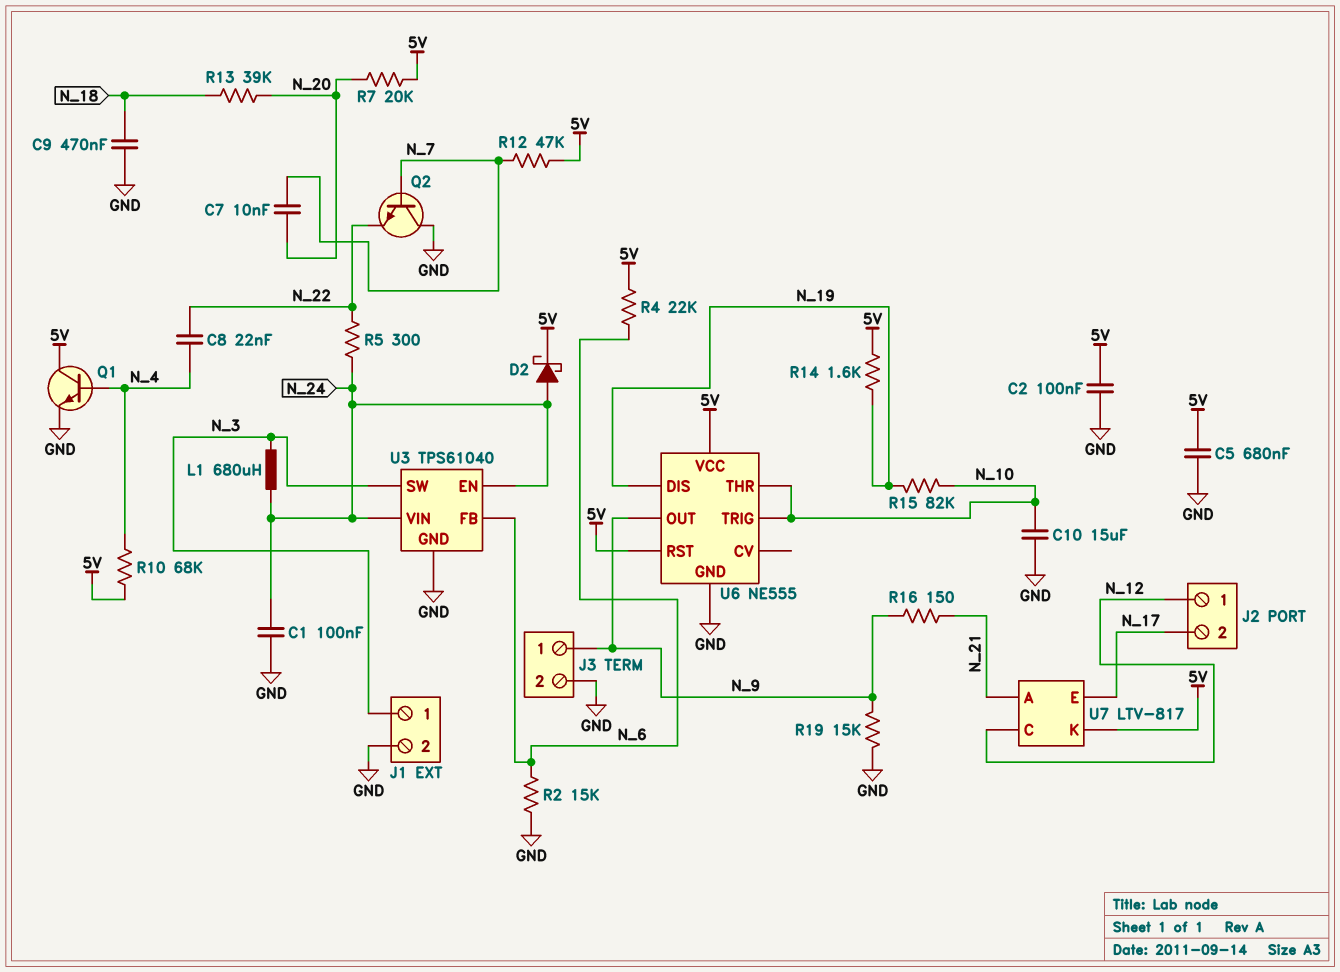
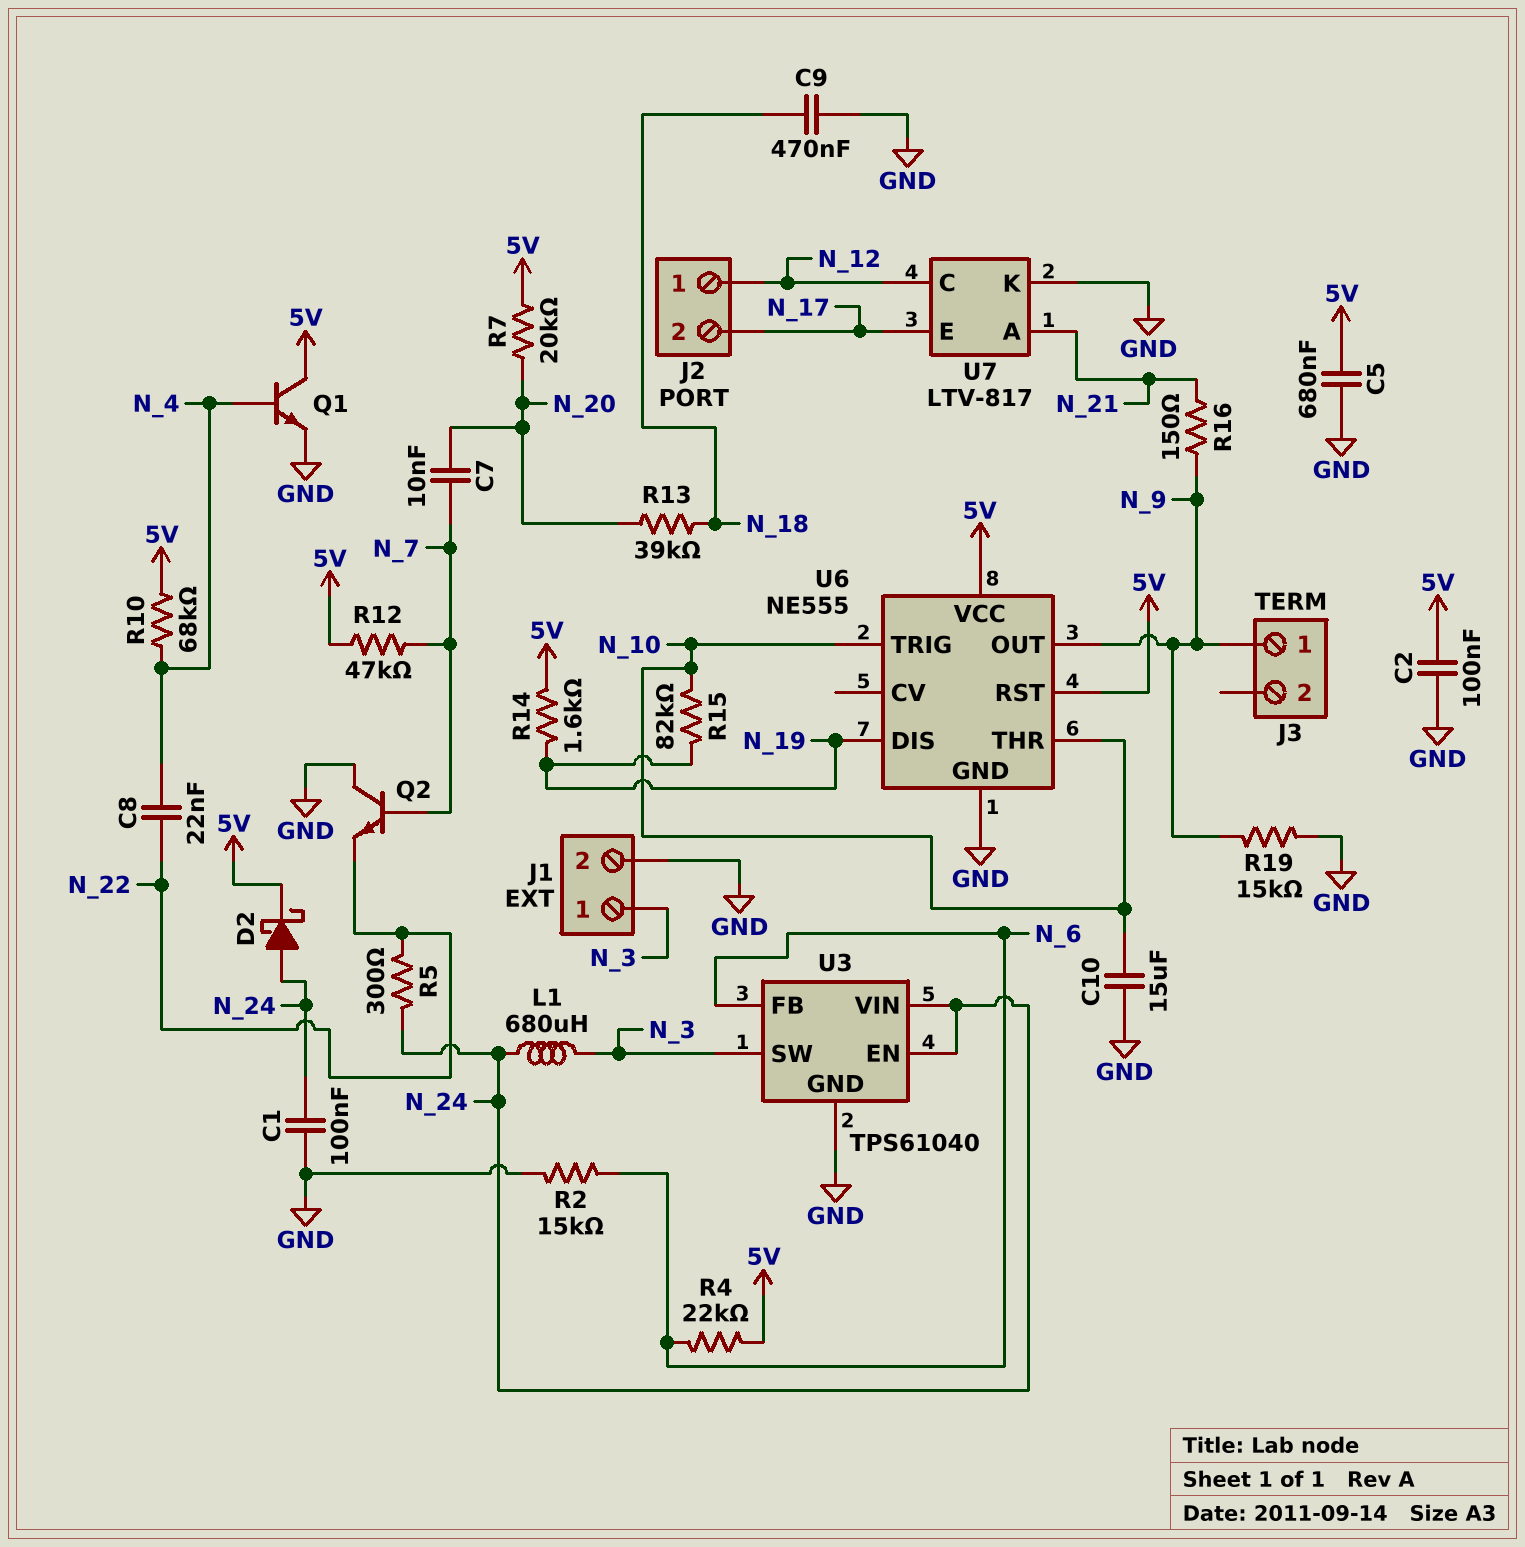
J3 pin 2: GND -> none
U7 pin K: 5V -> GND

